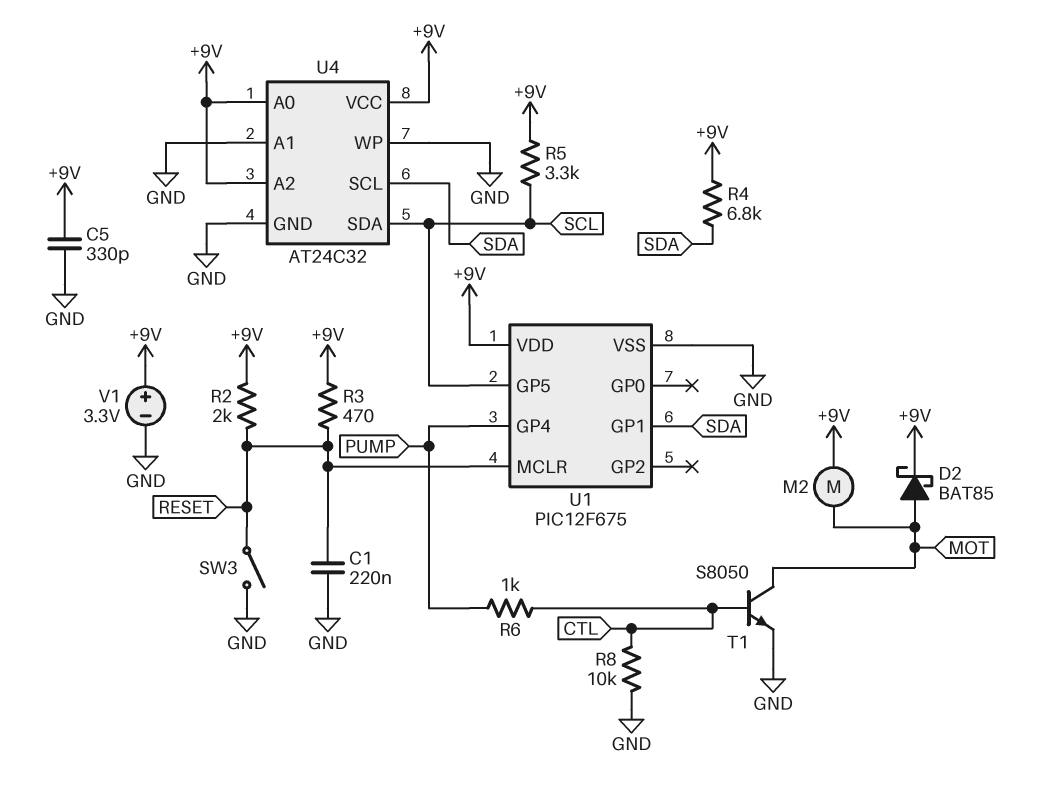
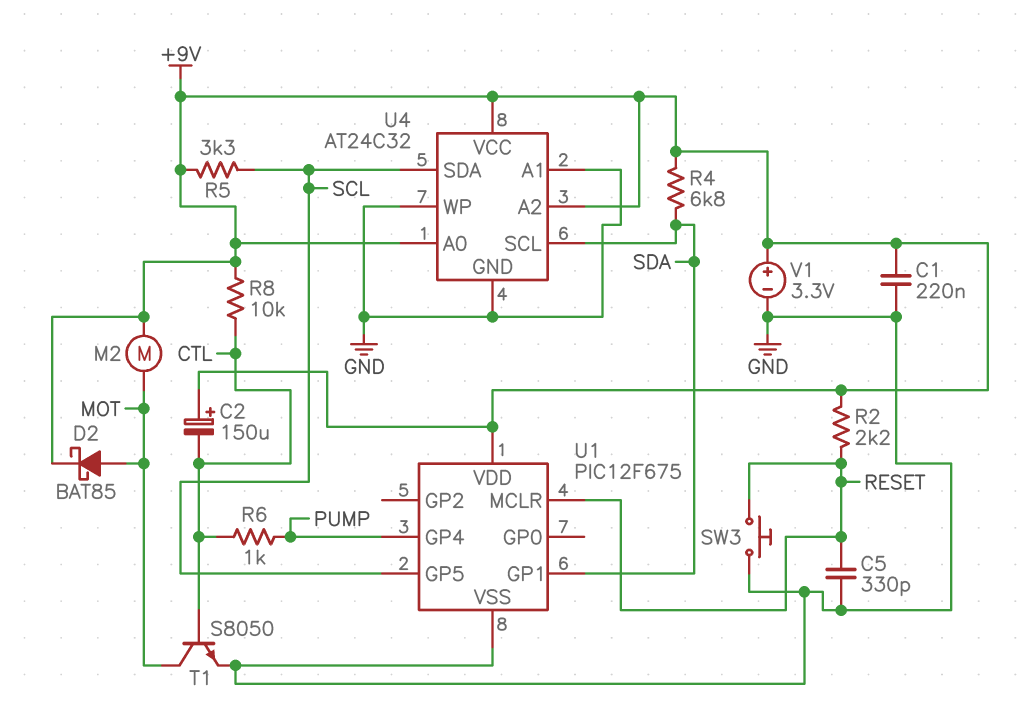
C1: 220nF (GND, RESET) -> 220nF (+9V, GND)
C2: none -> 150uF (plus +9V, minus CTL)
C5: 330pF (+9V, GND) -> 330pF (GND, RESET)
R2: 2k (+9V, RESET) -> 2.2k (+9V, RESET)
R3: 470 (+9V, RESET) -> none
R8: 10k (CTL, GND) -> 10k (+9V, CTL)
SW3: switch (GND, RESET) -> button (GND, RESET)

